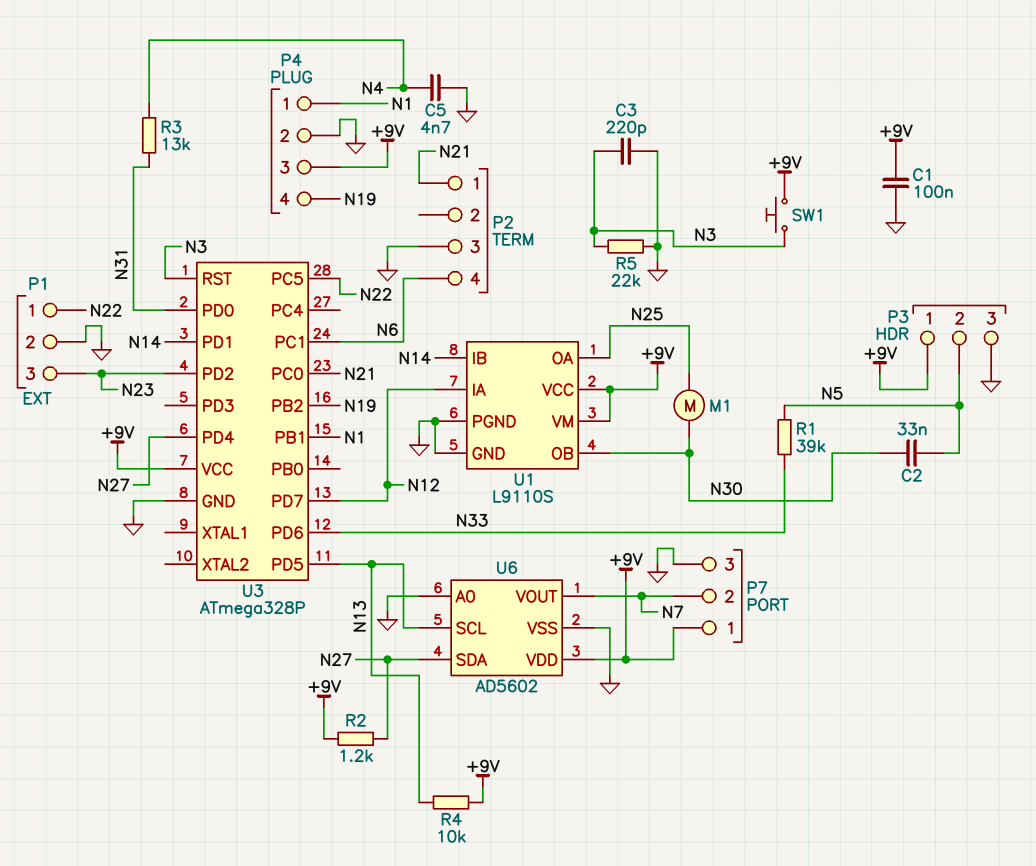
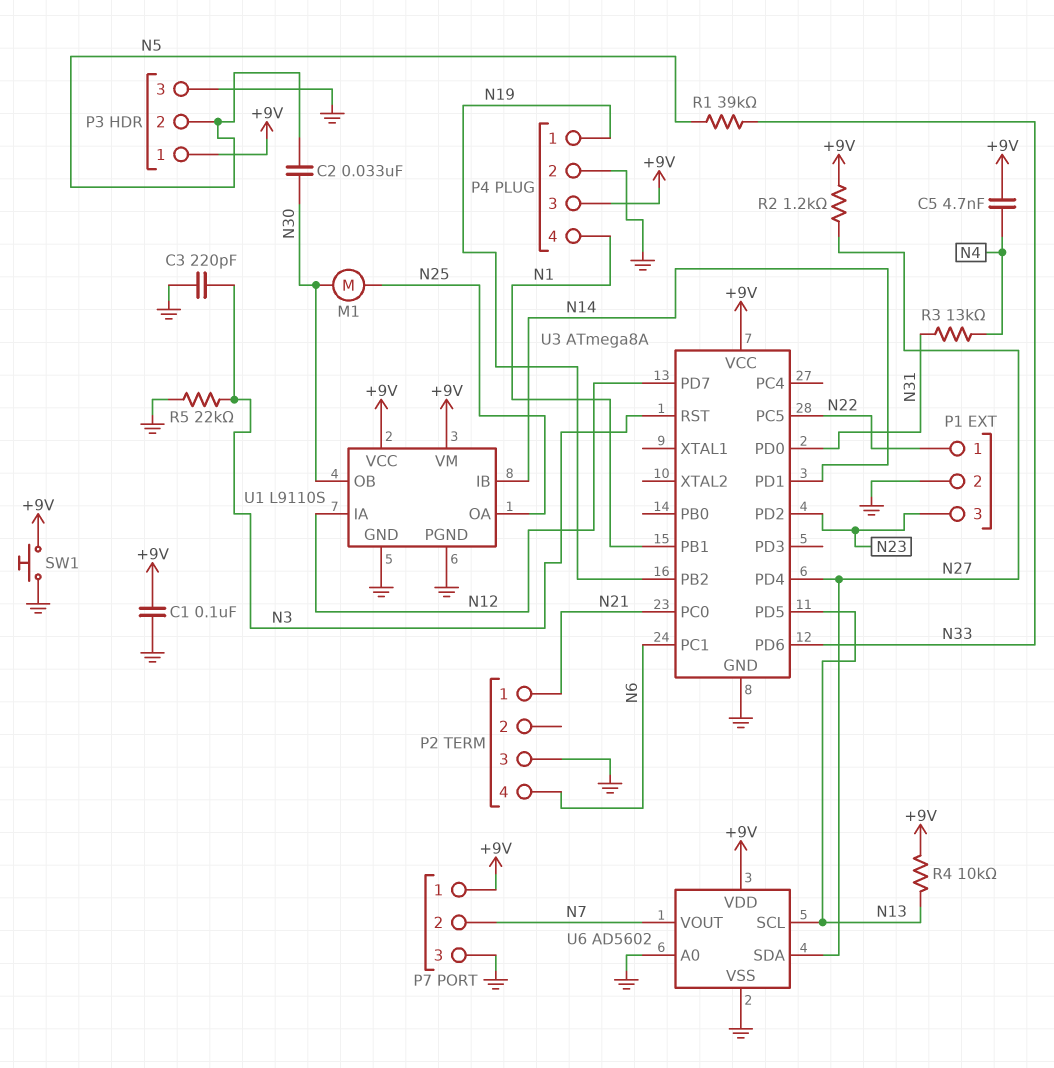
C5: 4.7nF (GND, N4) -> 4.7nF (+9V, N4)
P4 pin 1: N1 -> N19
P4 pin 4: N19 -> N1
SW1: button (+9V, N3) -> button (+9V, GND)
U3: ATmega328P -> ATmega8A

